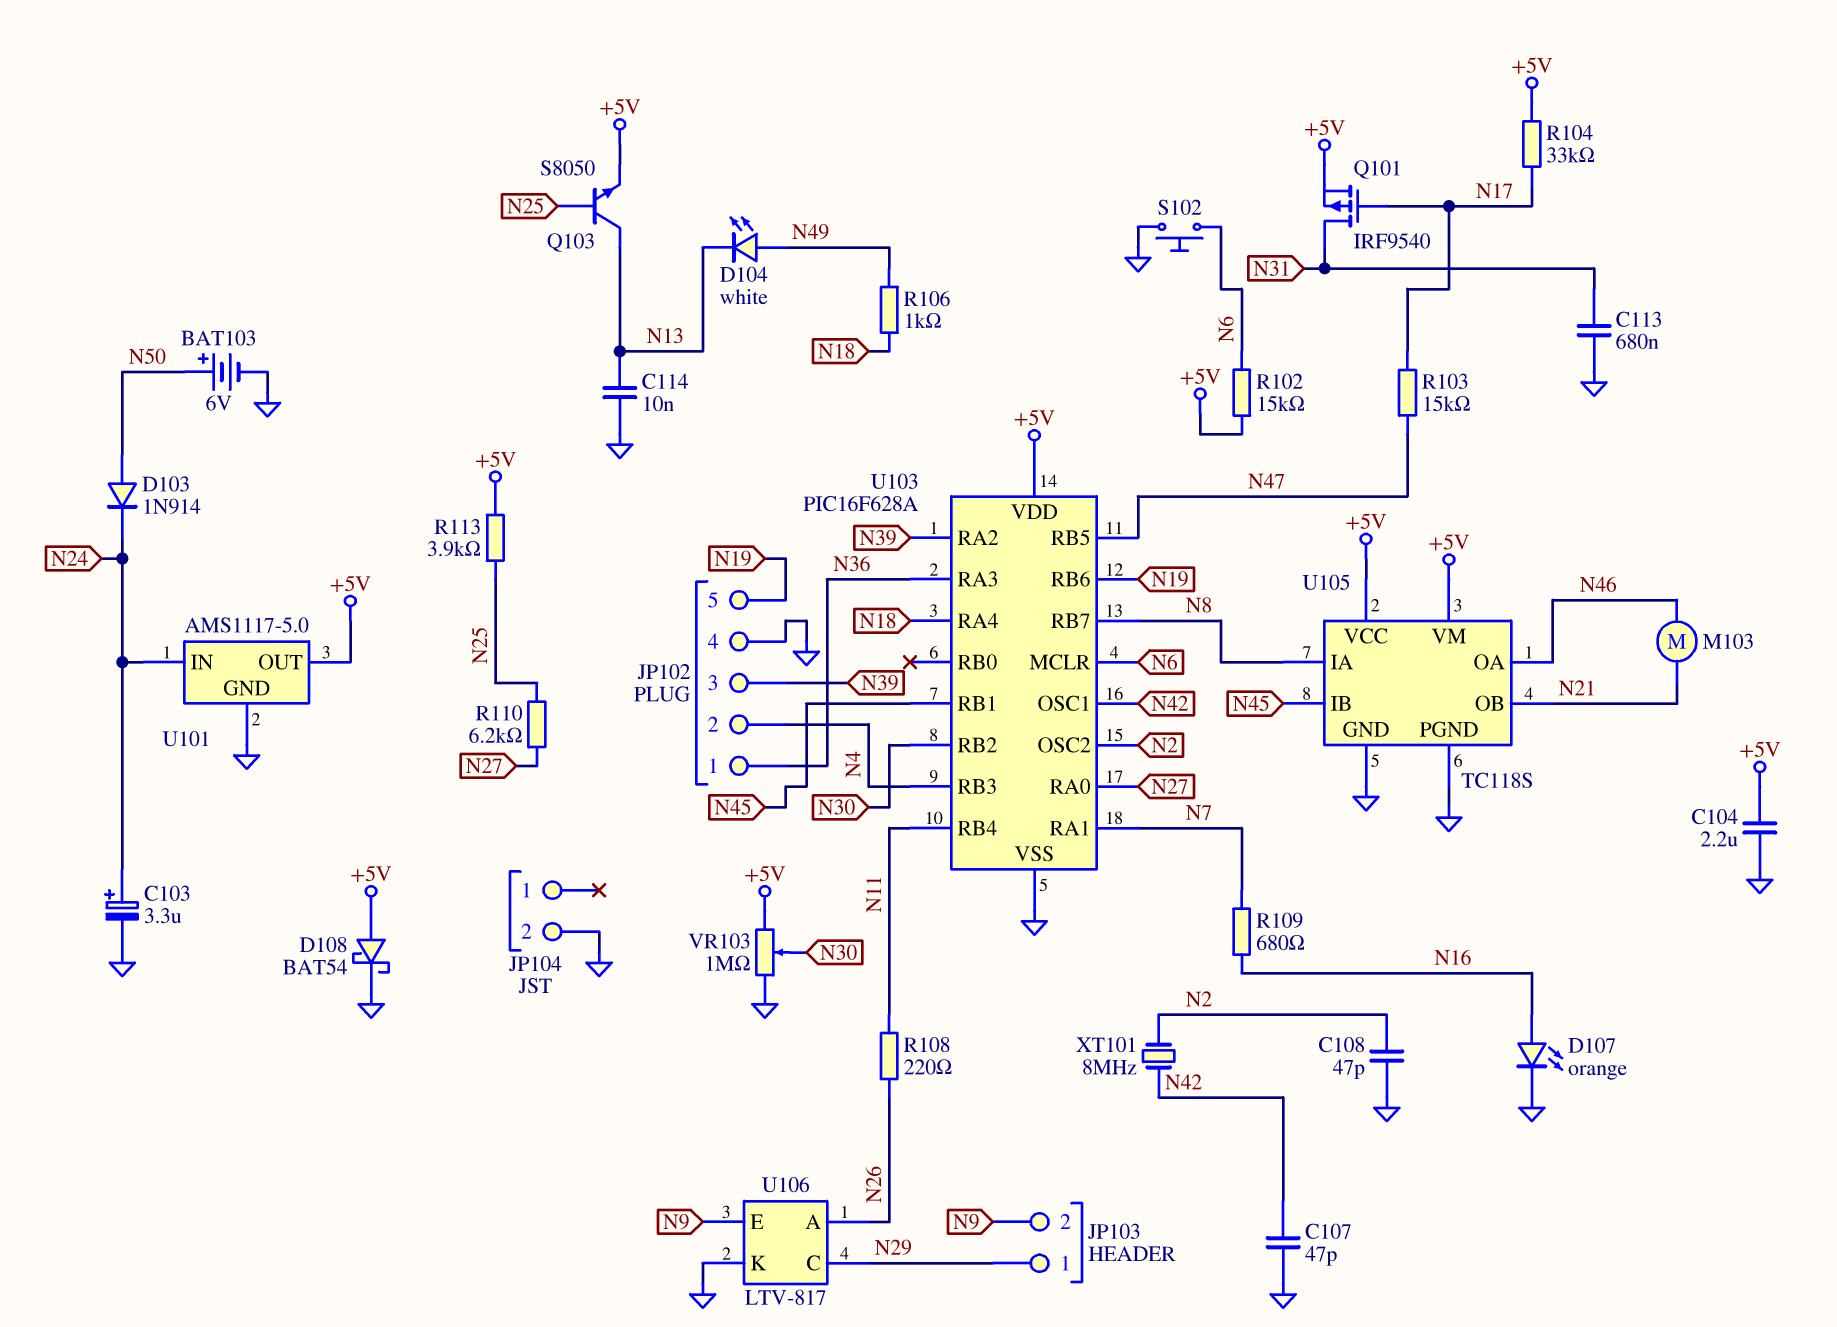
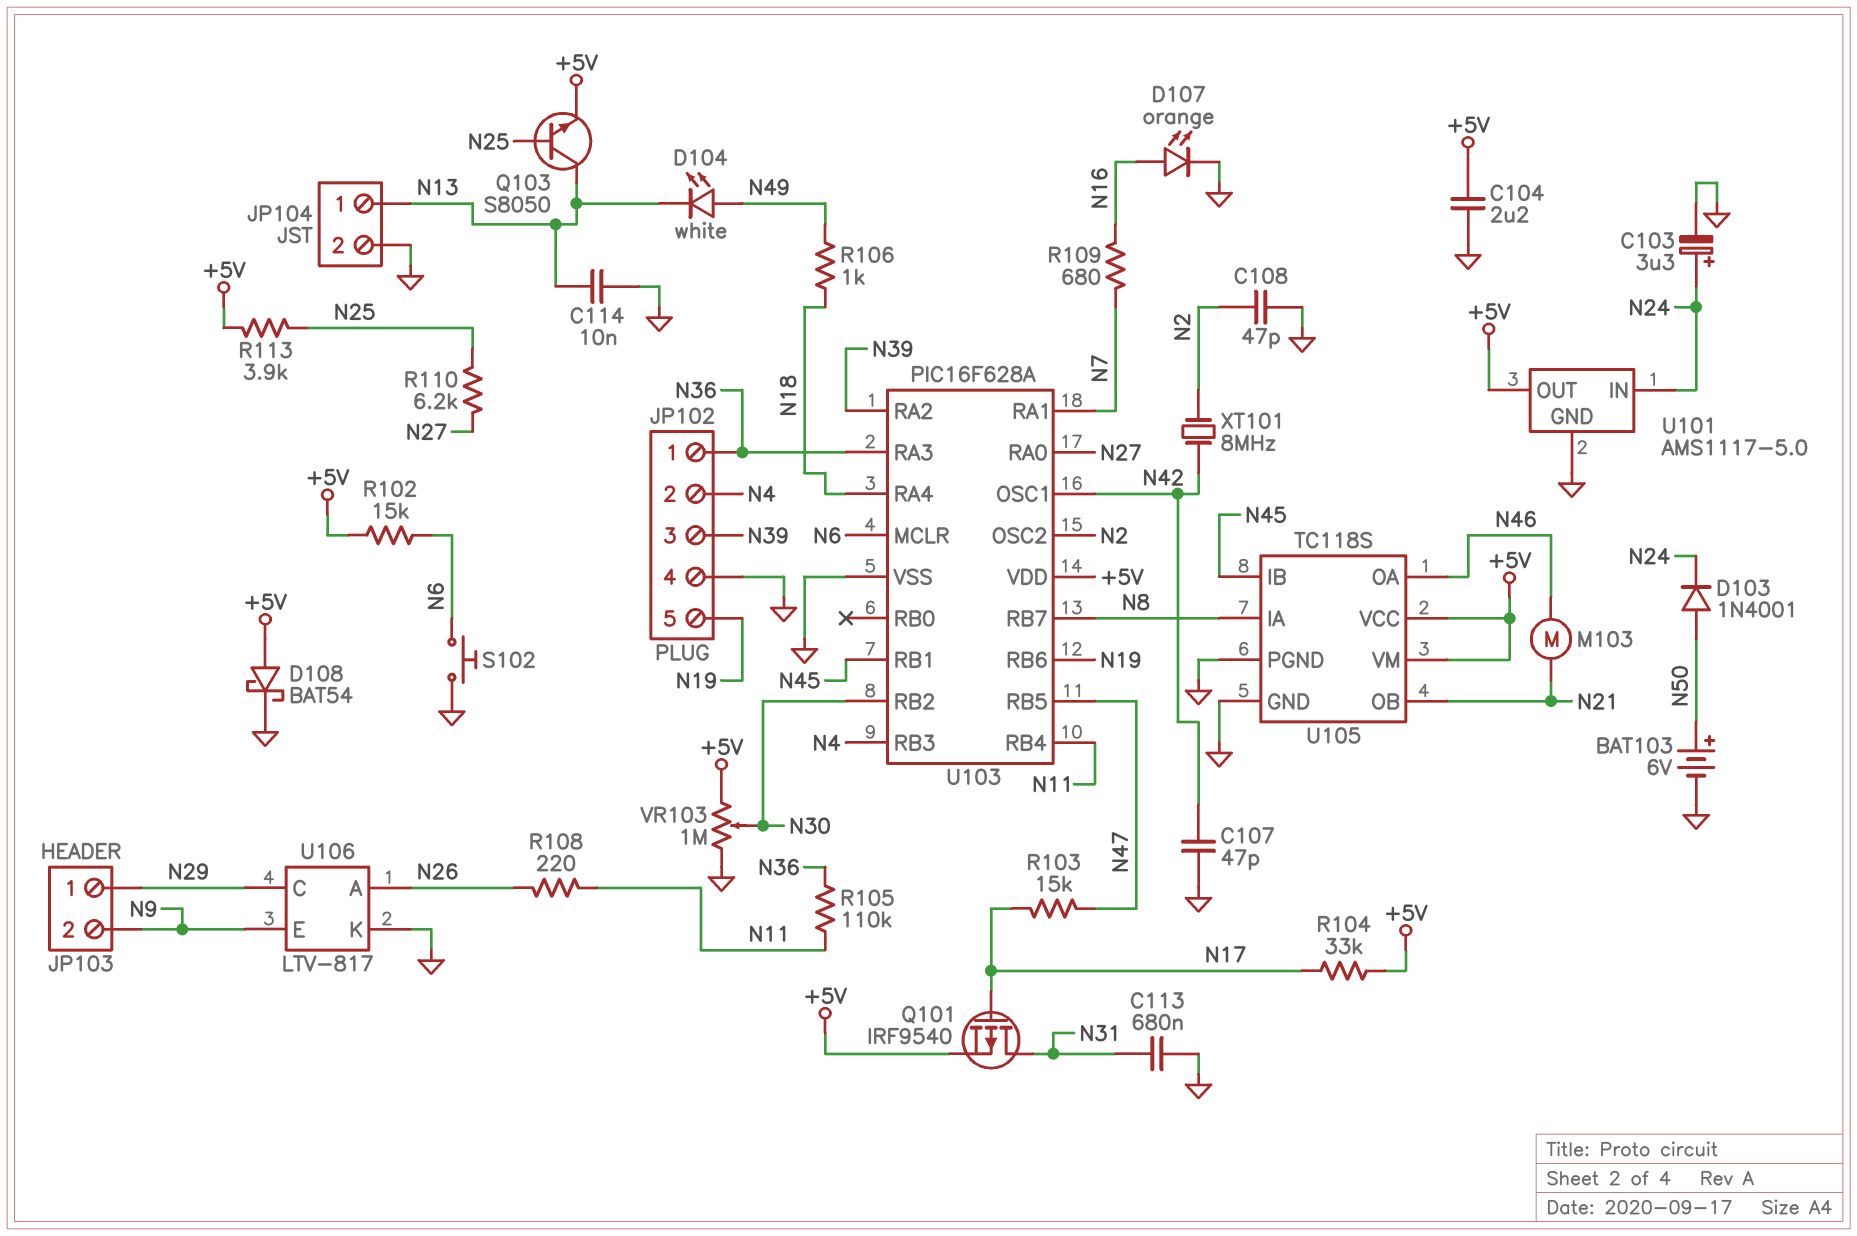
D103: diode 1N914 (A N50, K N24) -> diode 1N4001 (A N50, K N24)
JP104 pin 1: none -> N13
R105: none -> 110k (N11, N36)

